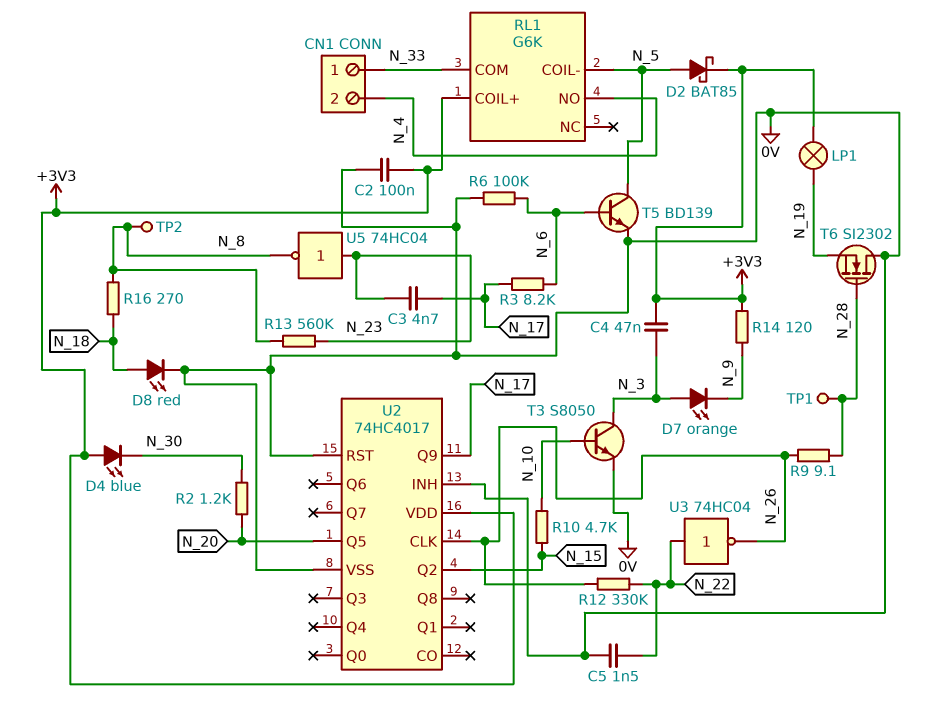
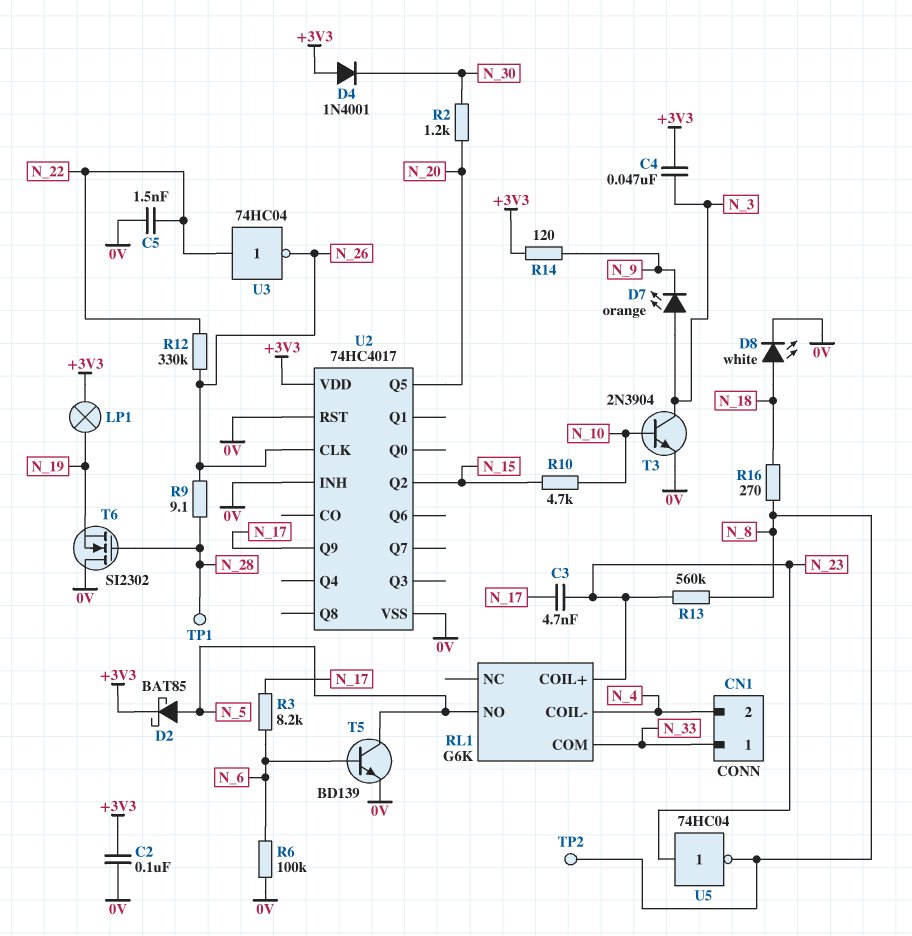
D4: LED blue (A +3V3, K N_30) -> diode 1N4001 (A +3V3, K N_30)
D8: LED red (A N_18, K 0V) -> LED white (A N_18, K 0V)
RL1 pin COIL+: +3V3 -> N_23
RL1 pin COIL-: N_5 -> N_4
RL1 pin NO: N_4 -> N_5
T3: NPN S8050 (B N_10, C N_3, E 0V) -> NPN 2N3904 (B N_10, C N_3, E 0V)

